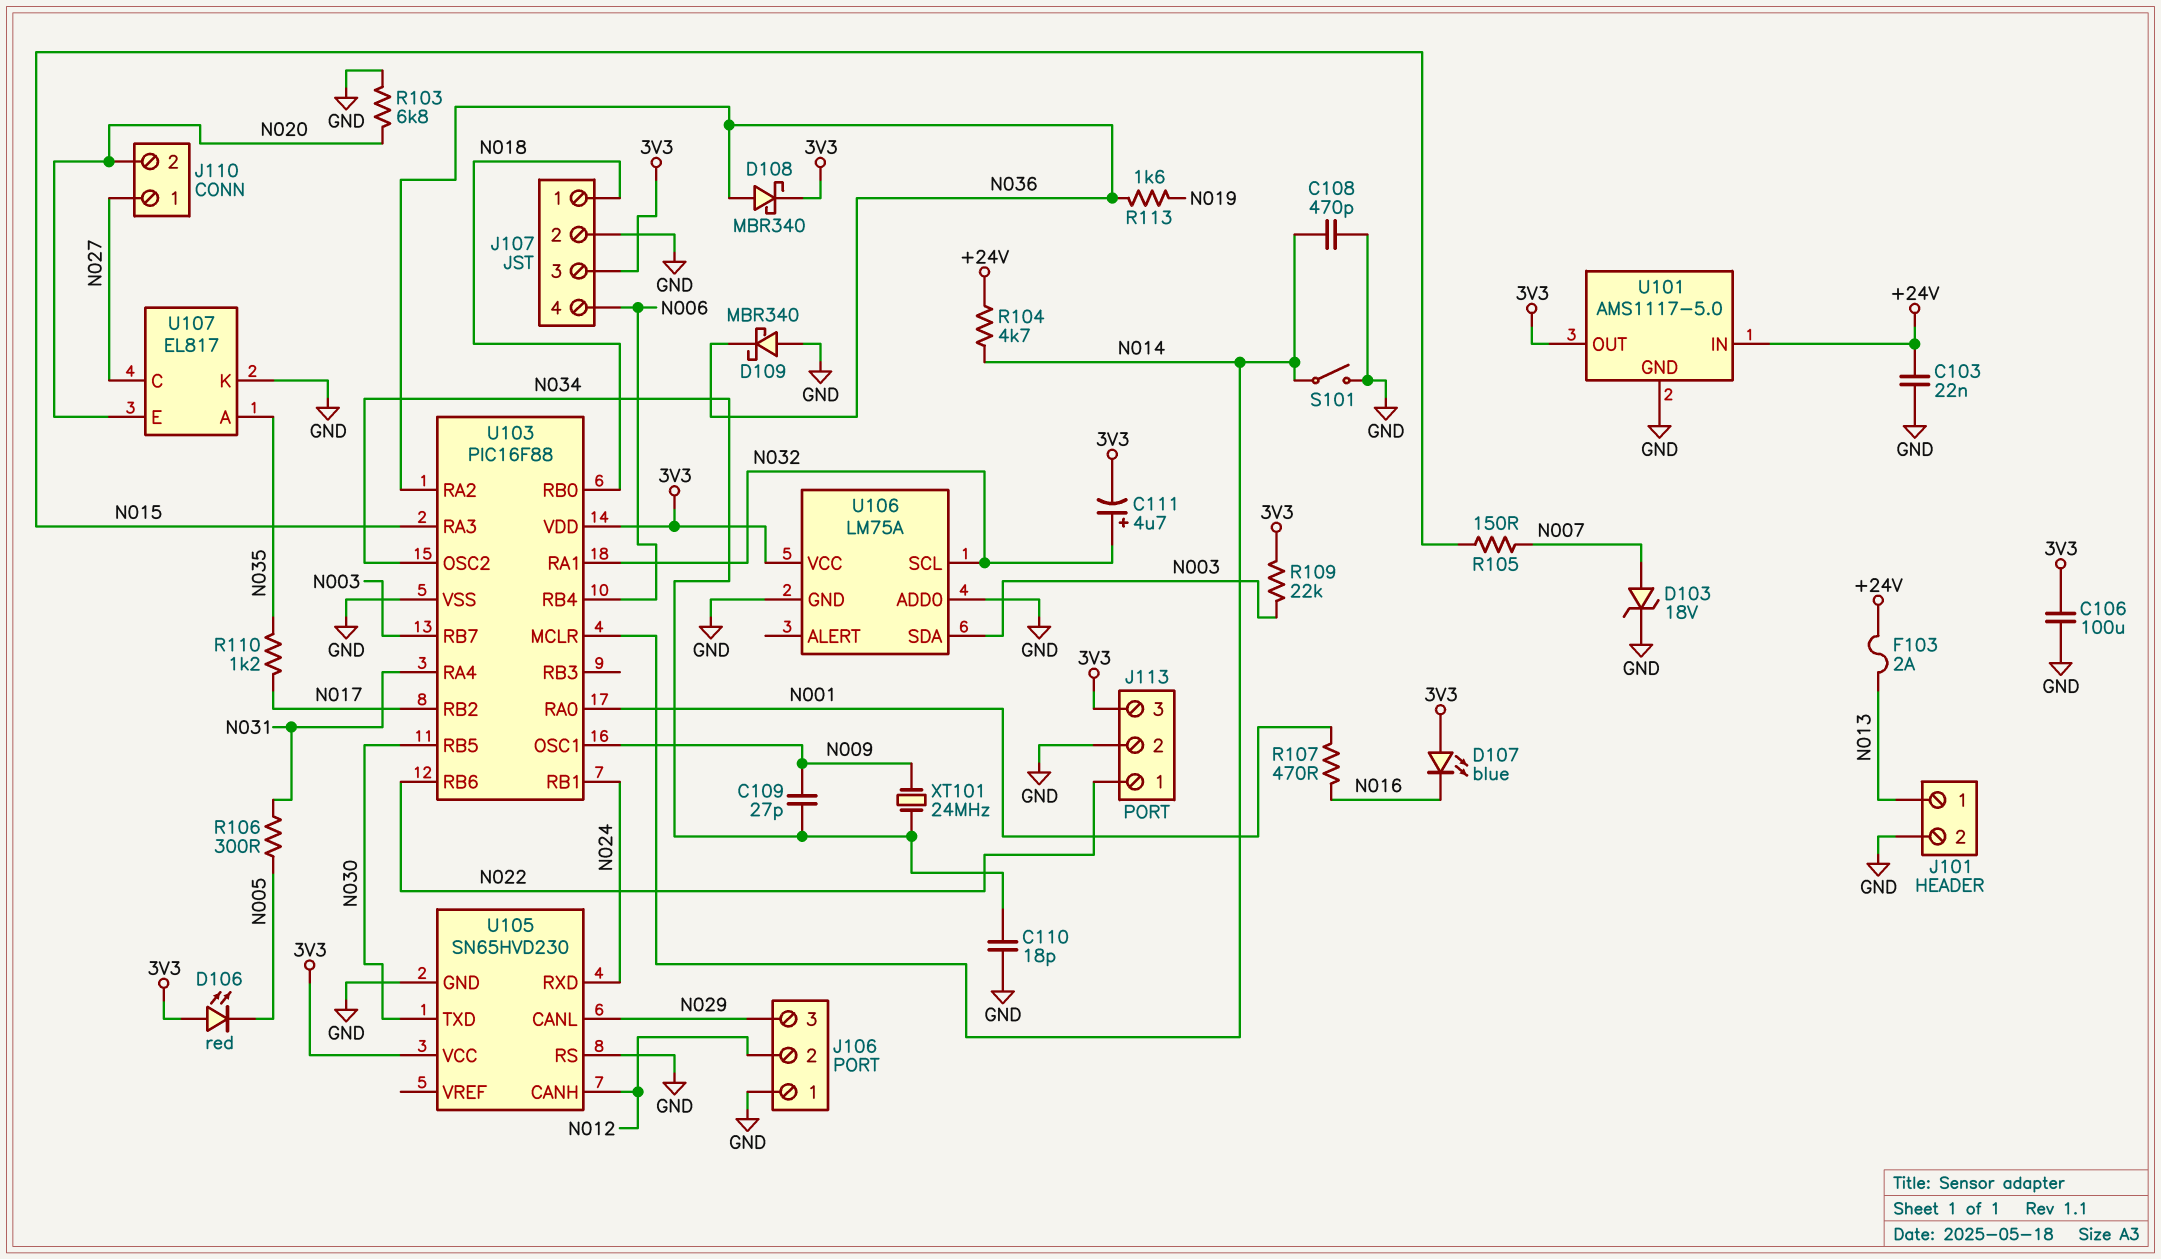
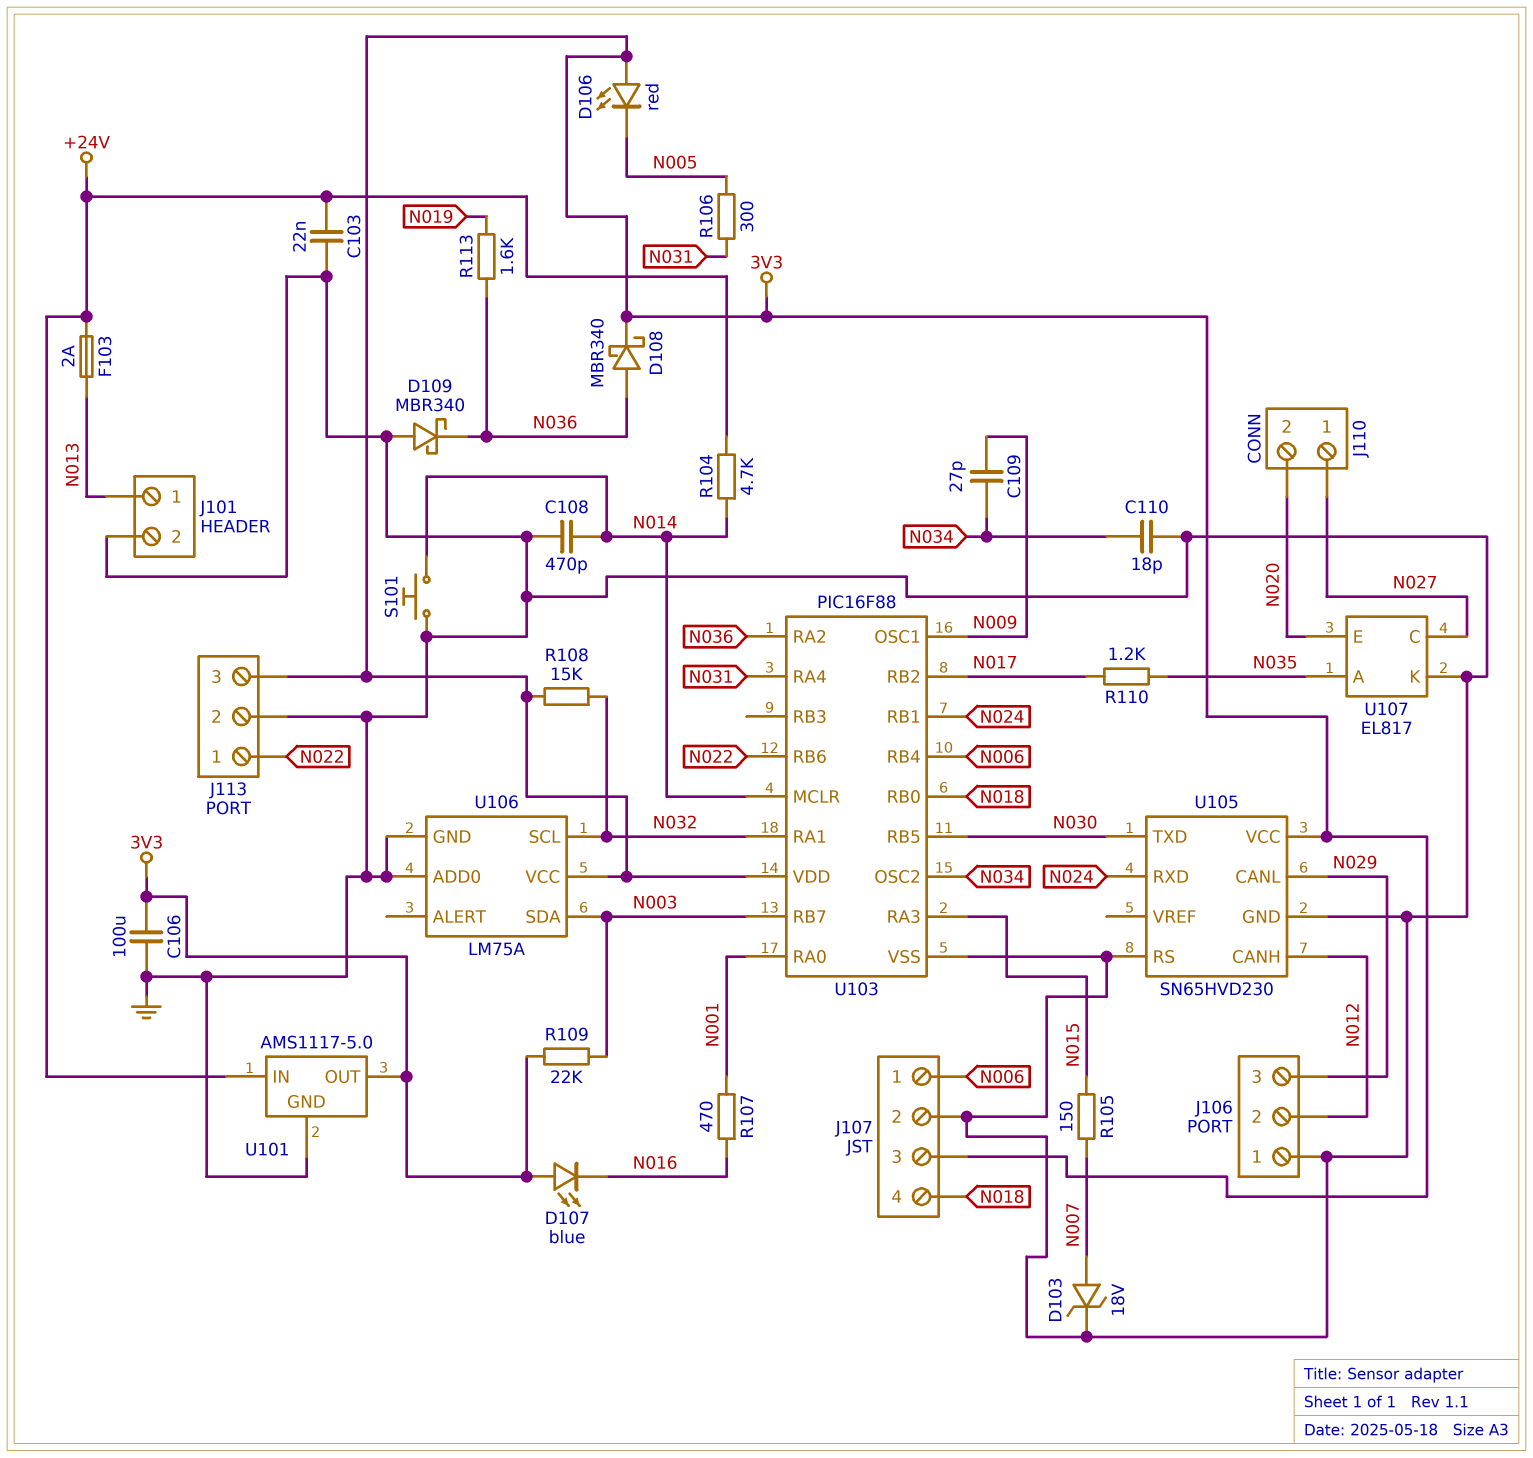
C111: 4.7uF (plus N032, minus 3V3) -> none
J107 pin 1: N018 -> N006
J107 pin 4: N006 -> N018
R103: 6.8k (GND, N020) -> none
R108: none -> 15k (3V3, N032)
S101: switch (GND, N014) -> button (GND, N014)
XT101: 24MHz (N009, N034) -> none

